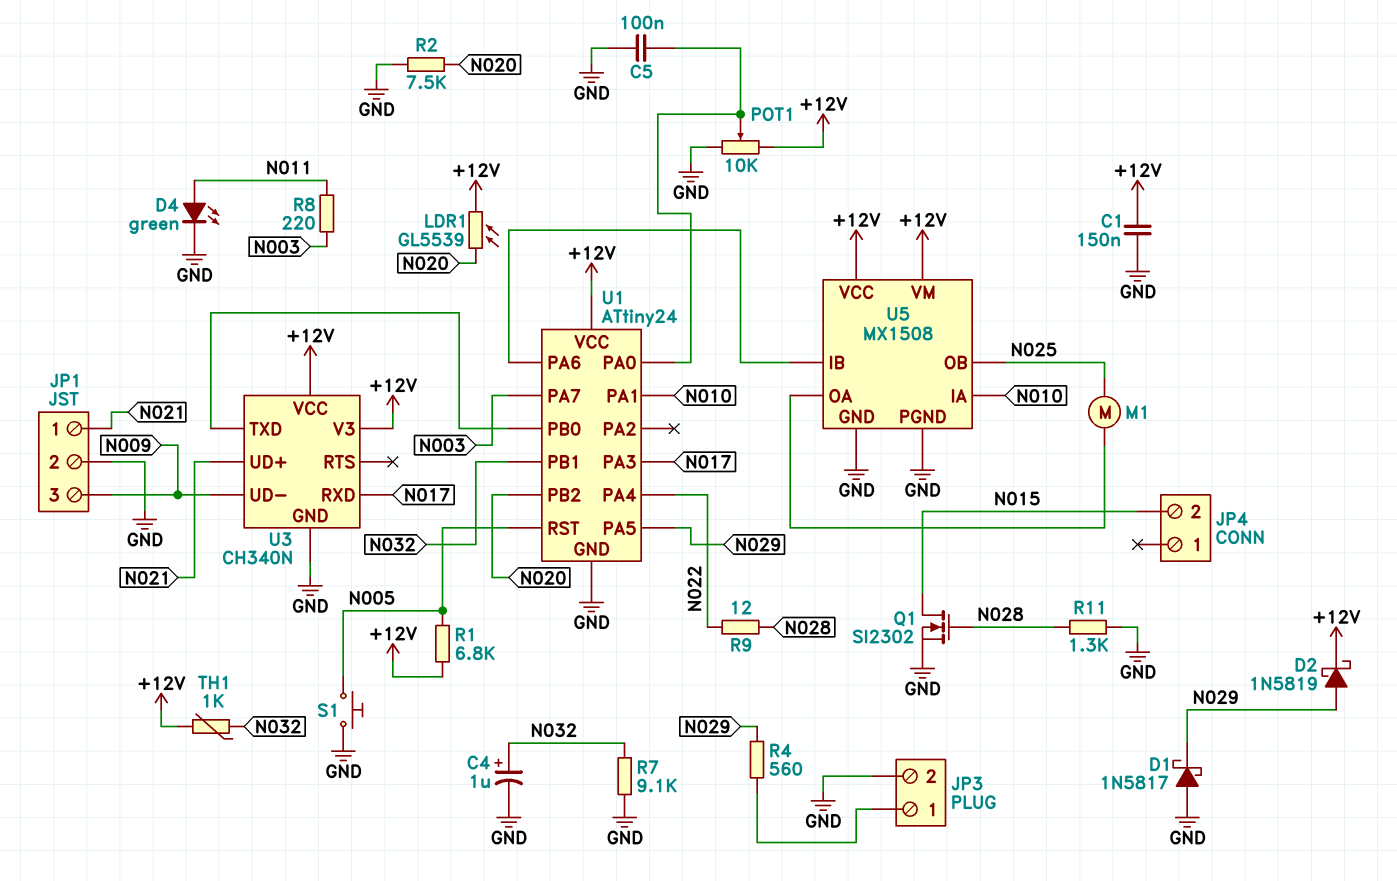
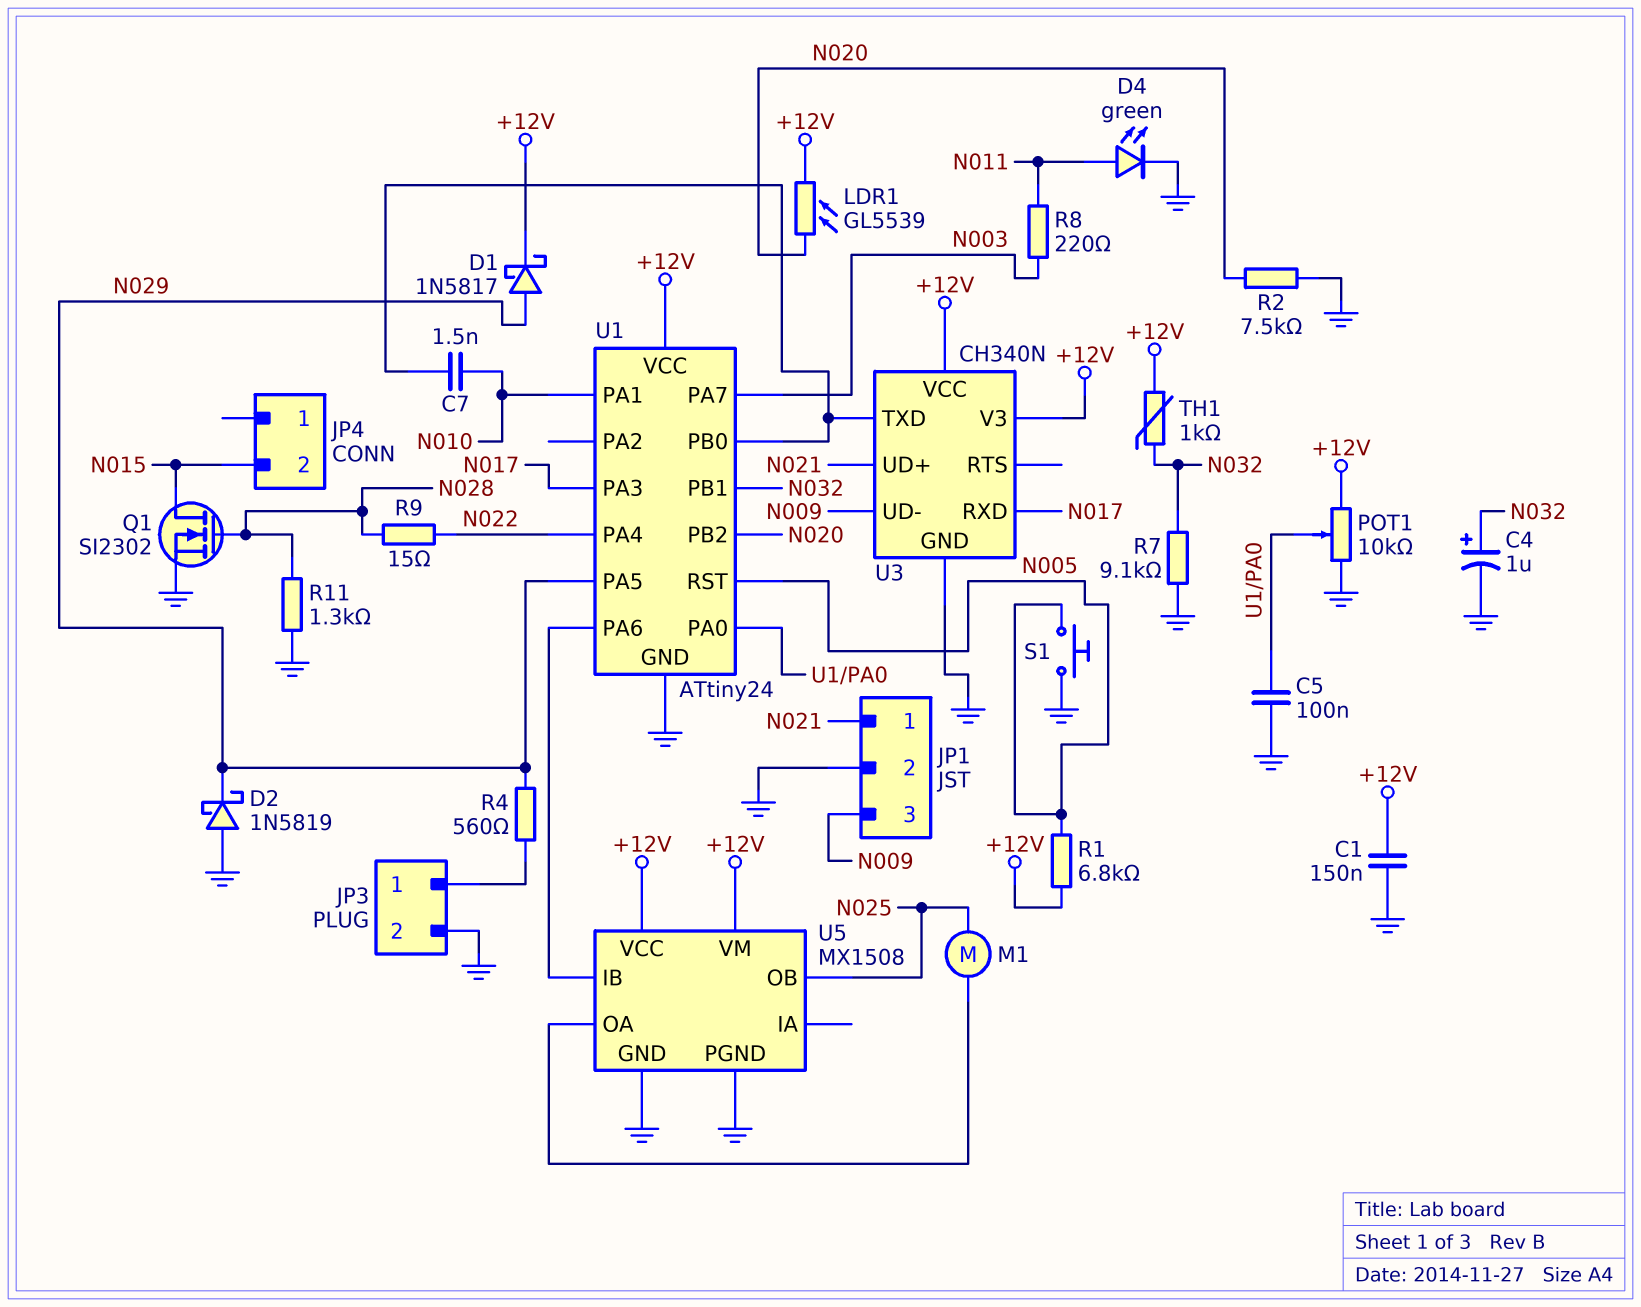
C7: none -> 1.5nF (N010, U1/PB0)
D1: schottky 1N5817 (A GND, K N029) -> schottky 1N5817 (A N029, K +12V)
D2: schottky 1N5819 (A N029, K +12V) -> schottky 1N5819 (A GND, K N029)
R9: 12 (N022, N028) -> 15 (N022, N028)
U5 pin IA: N010 -> none

